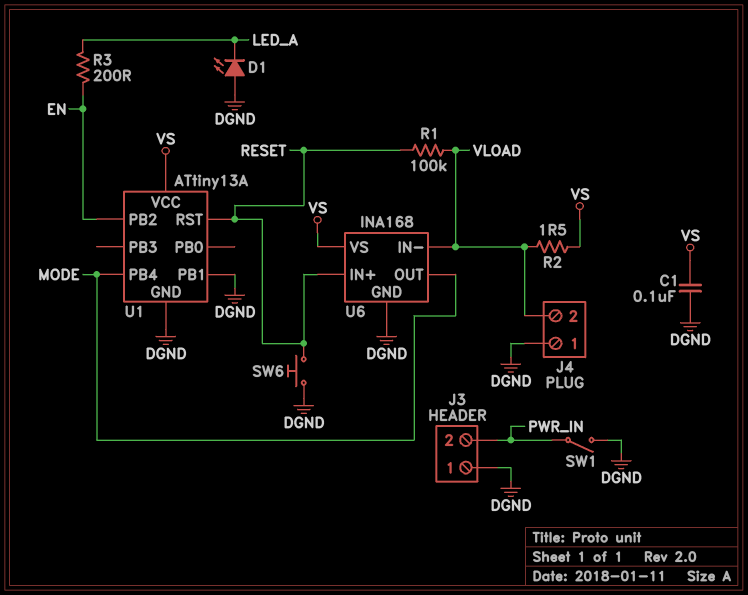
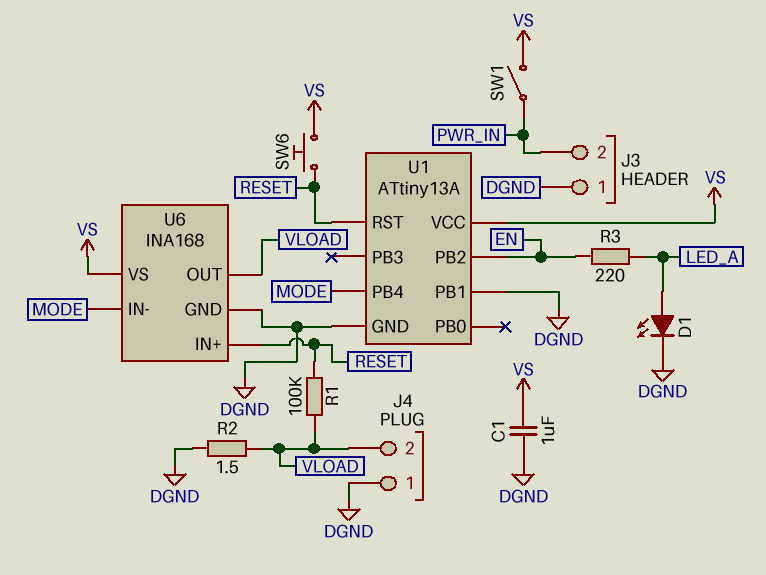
C1: 100nF (DGND, VS) -> 1uF (DGND, VS)
D1: LED (A DGND, K LED_A) -> LED (A LED_A, K DGND)
R2: 1.5 (VLOAD, VS) -> 1.5 (DGND, VLOAD)
R3: 200 (EN, LED_A) -> 220 (EN, LED_A)
SW1: switch (DGND, PWR_IN) -> switch (PWR_IN, VS)
SW6: button (DGND, RESET) -> button (RESET, VS)
U6 pin IN-: VLOAD -> MODE
U6 pin OUT: MODE -> VLOAD

